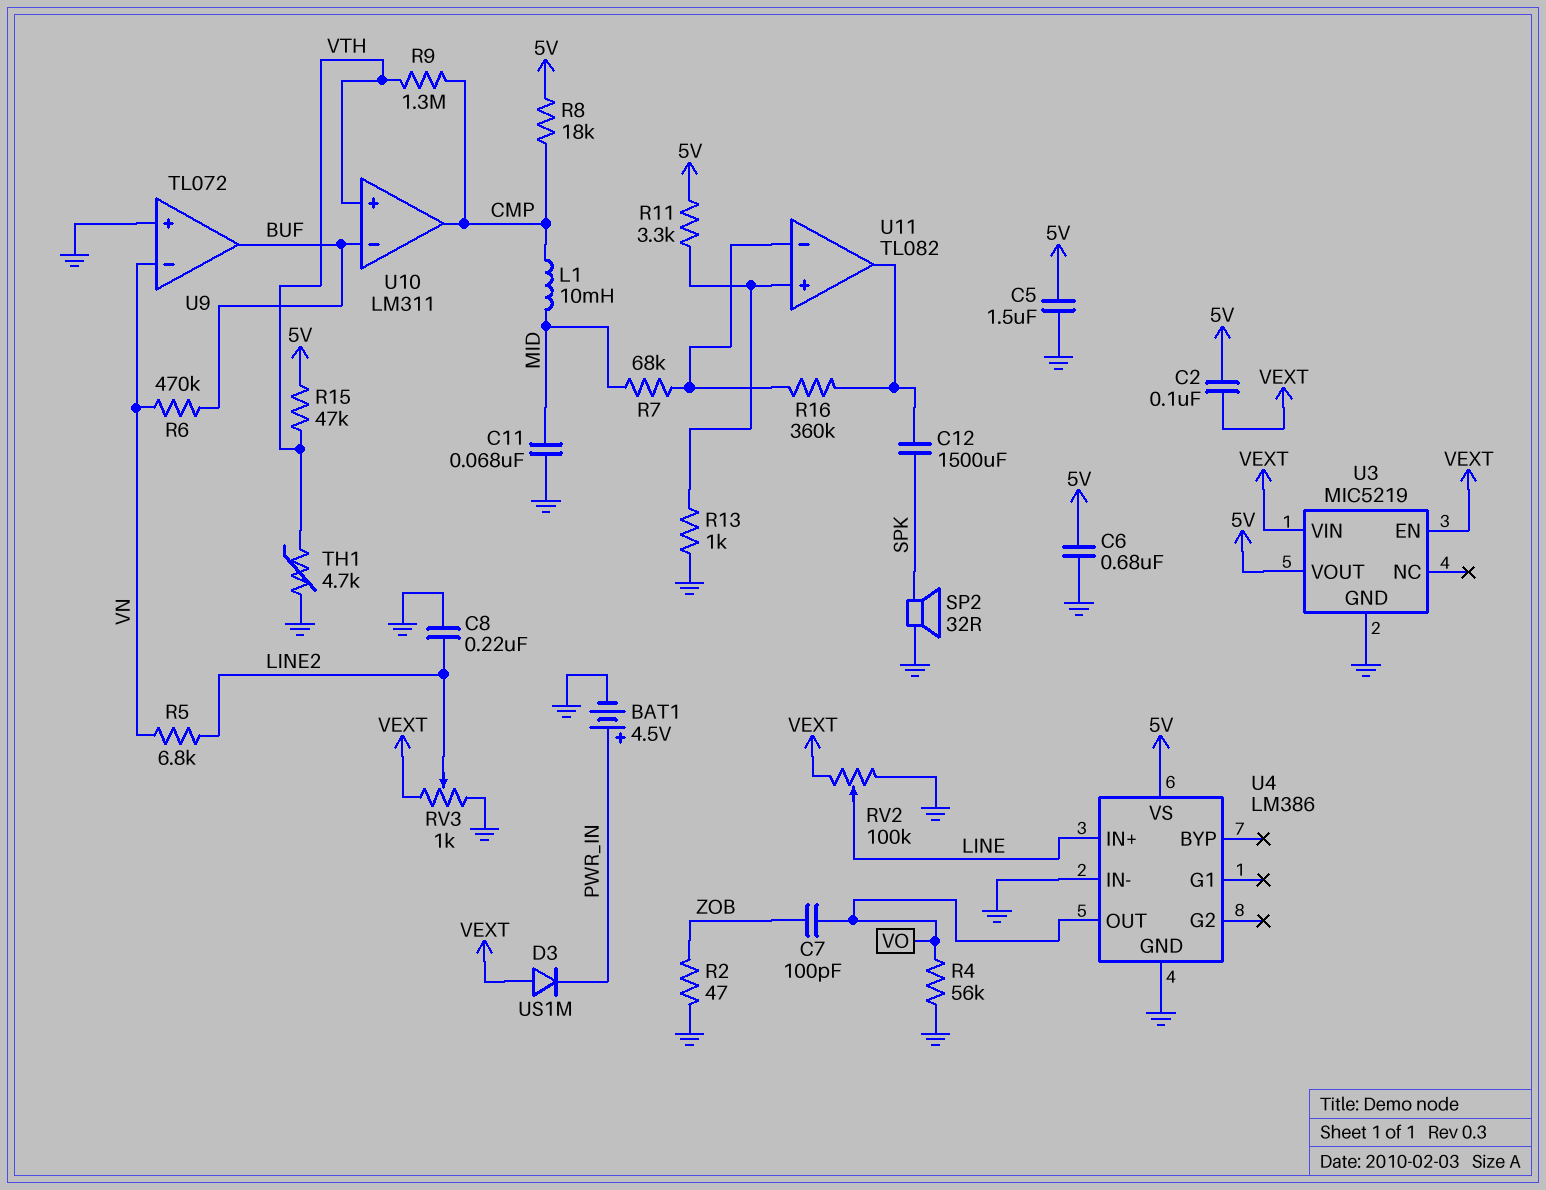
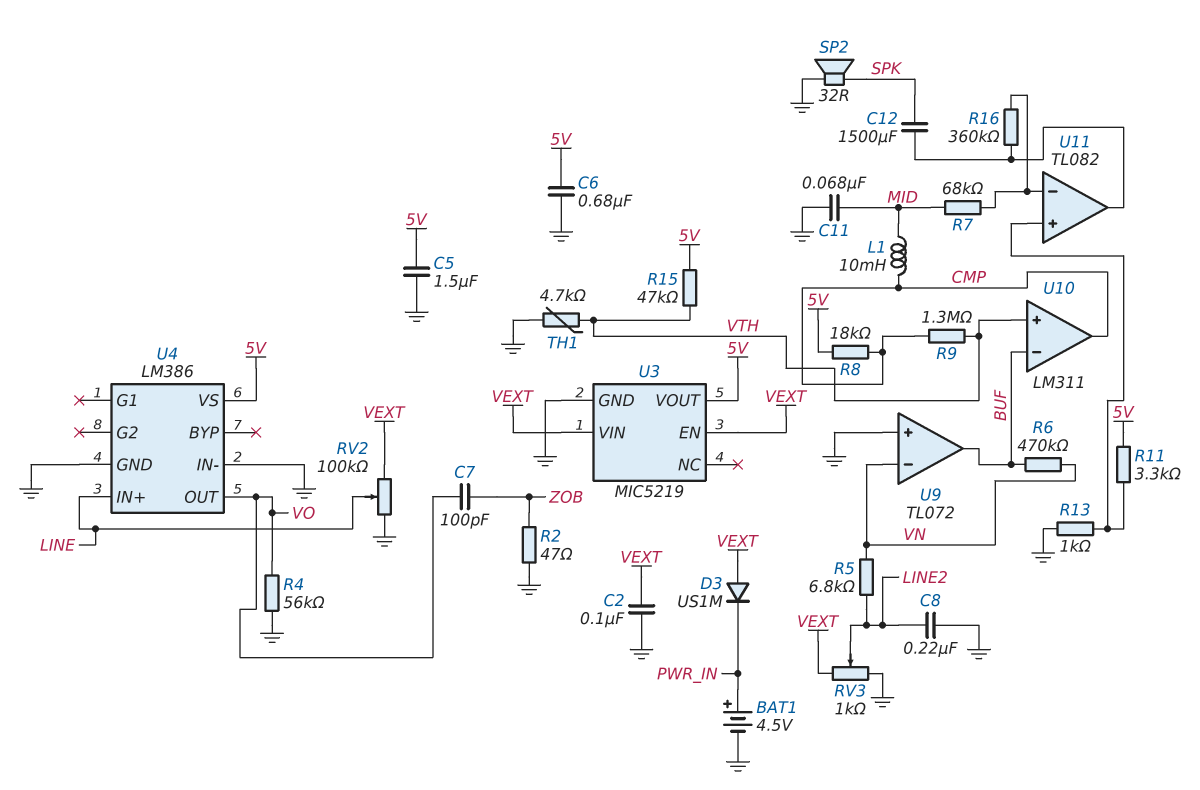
C2: 100nF (5V, VEXT) -> 100nF (GND, VEXT)

